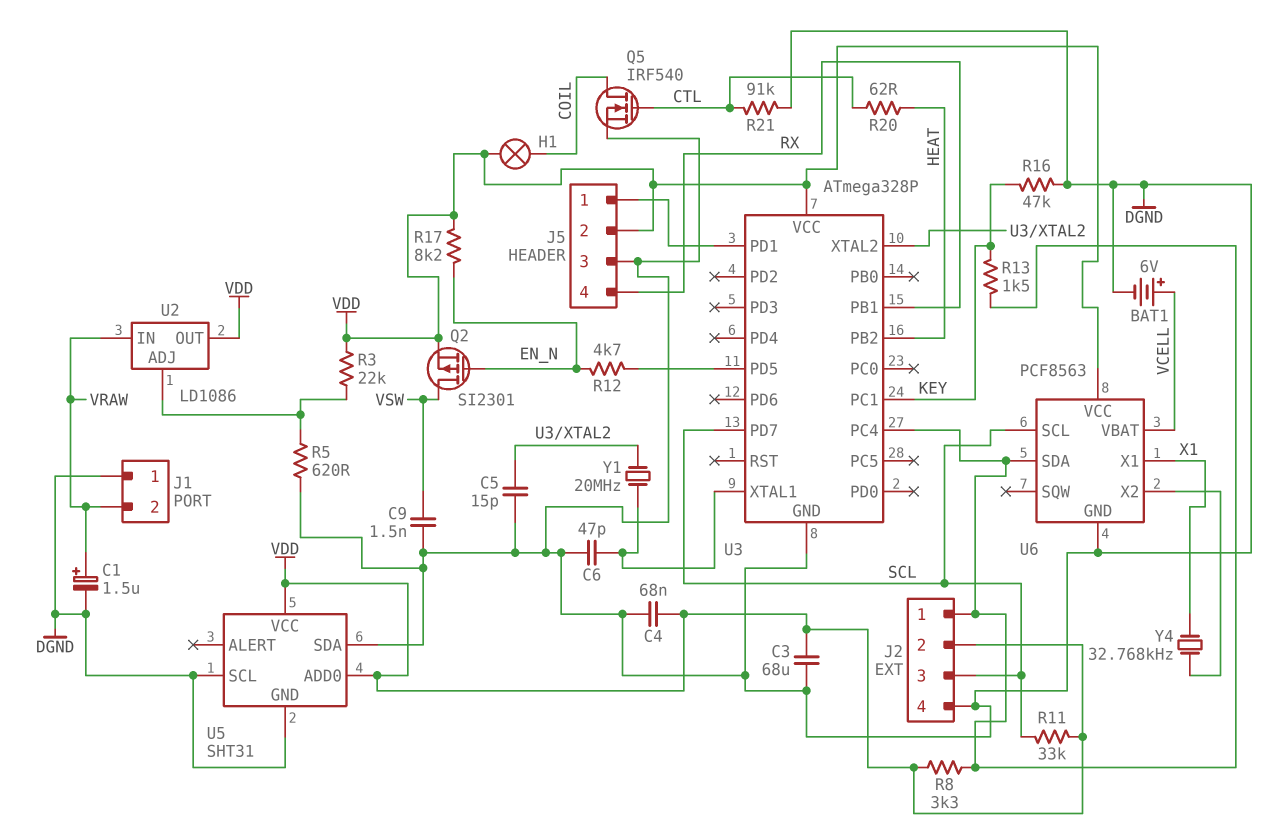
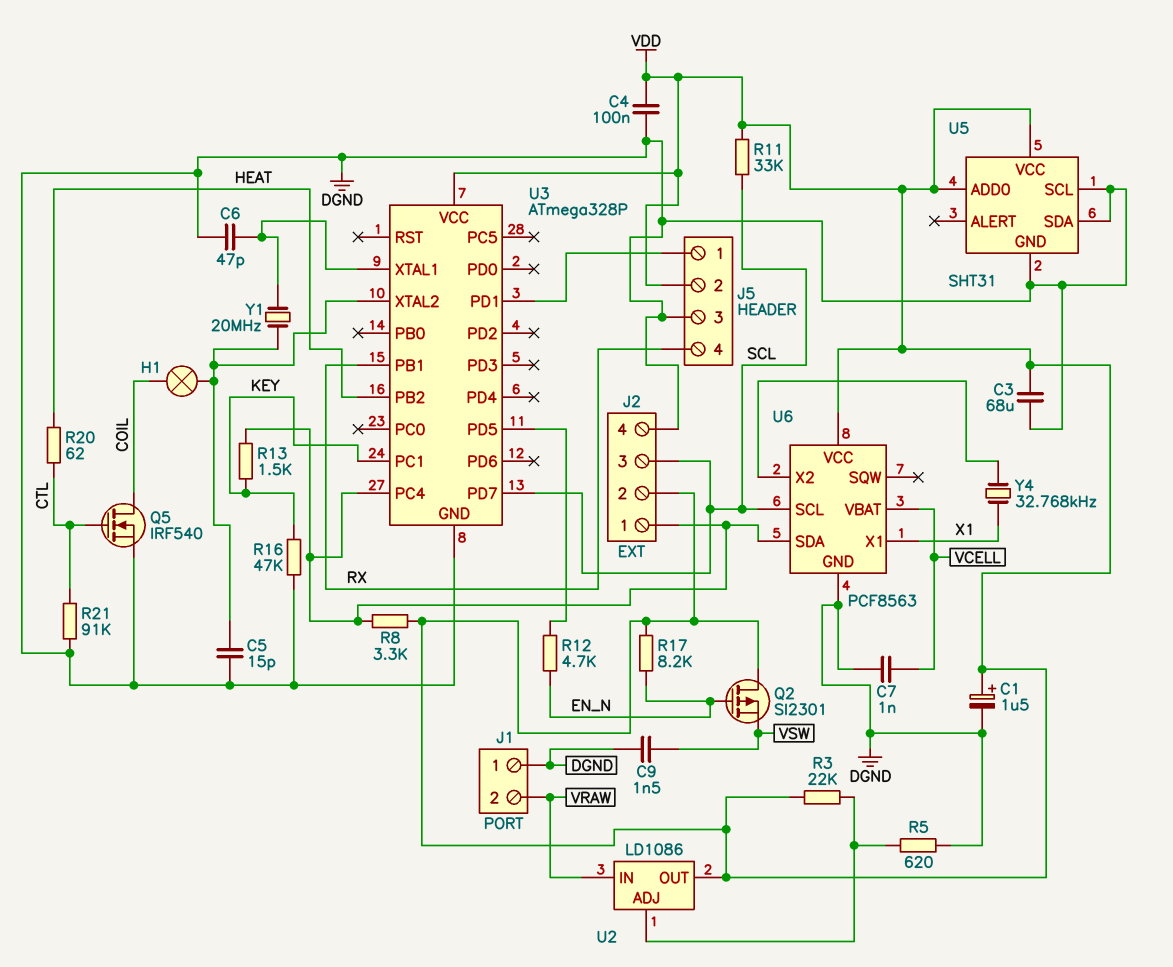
BAT1: 6V (plus VCELL, minus DGND) -> none
C1: 1.5uF (plus VRAW, minus DGND) -> 1.5uF (plus VDD, minus DGND)
C4: 68nF (DGND, VDD) -> 100nF (DGND, VDD)
C7: none -> 1nF (DGND, VCELL)
H1: lamp (COIL, VDD) -> lamp (COIL, U3/XTAL2)
Q2: PMOS SI2301 (G EN_N, D VSW, S VDD) -> PMOS SI2301 (G EN_N, D VDD, S VSW)

